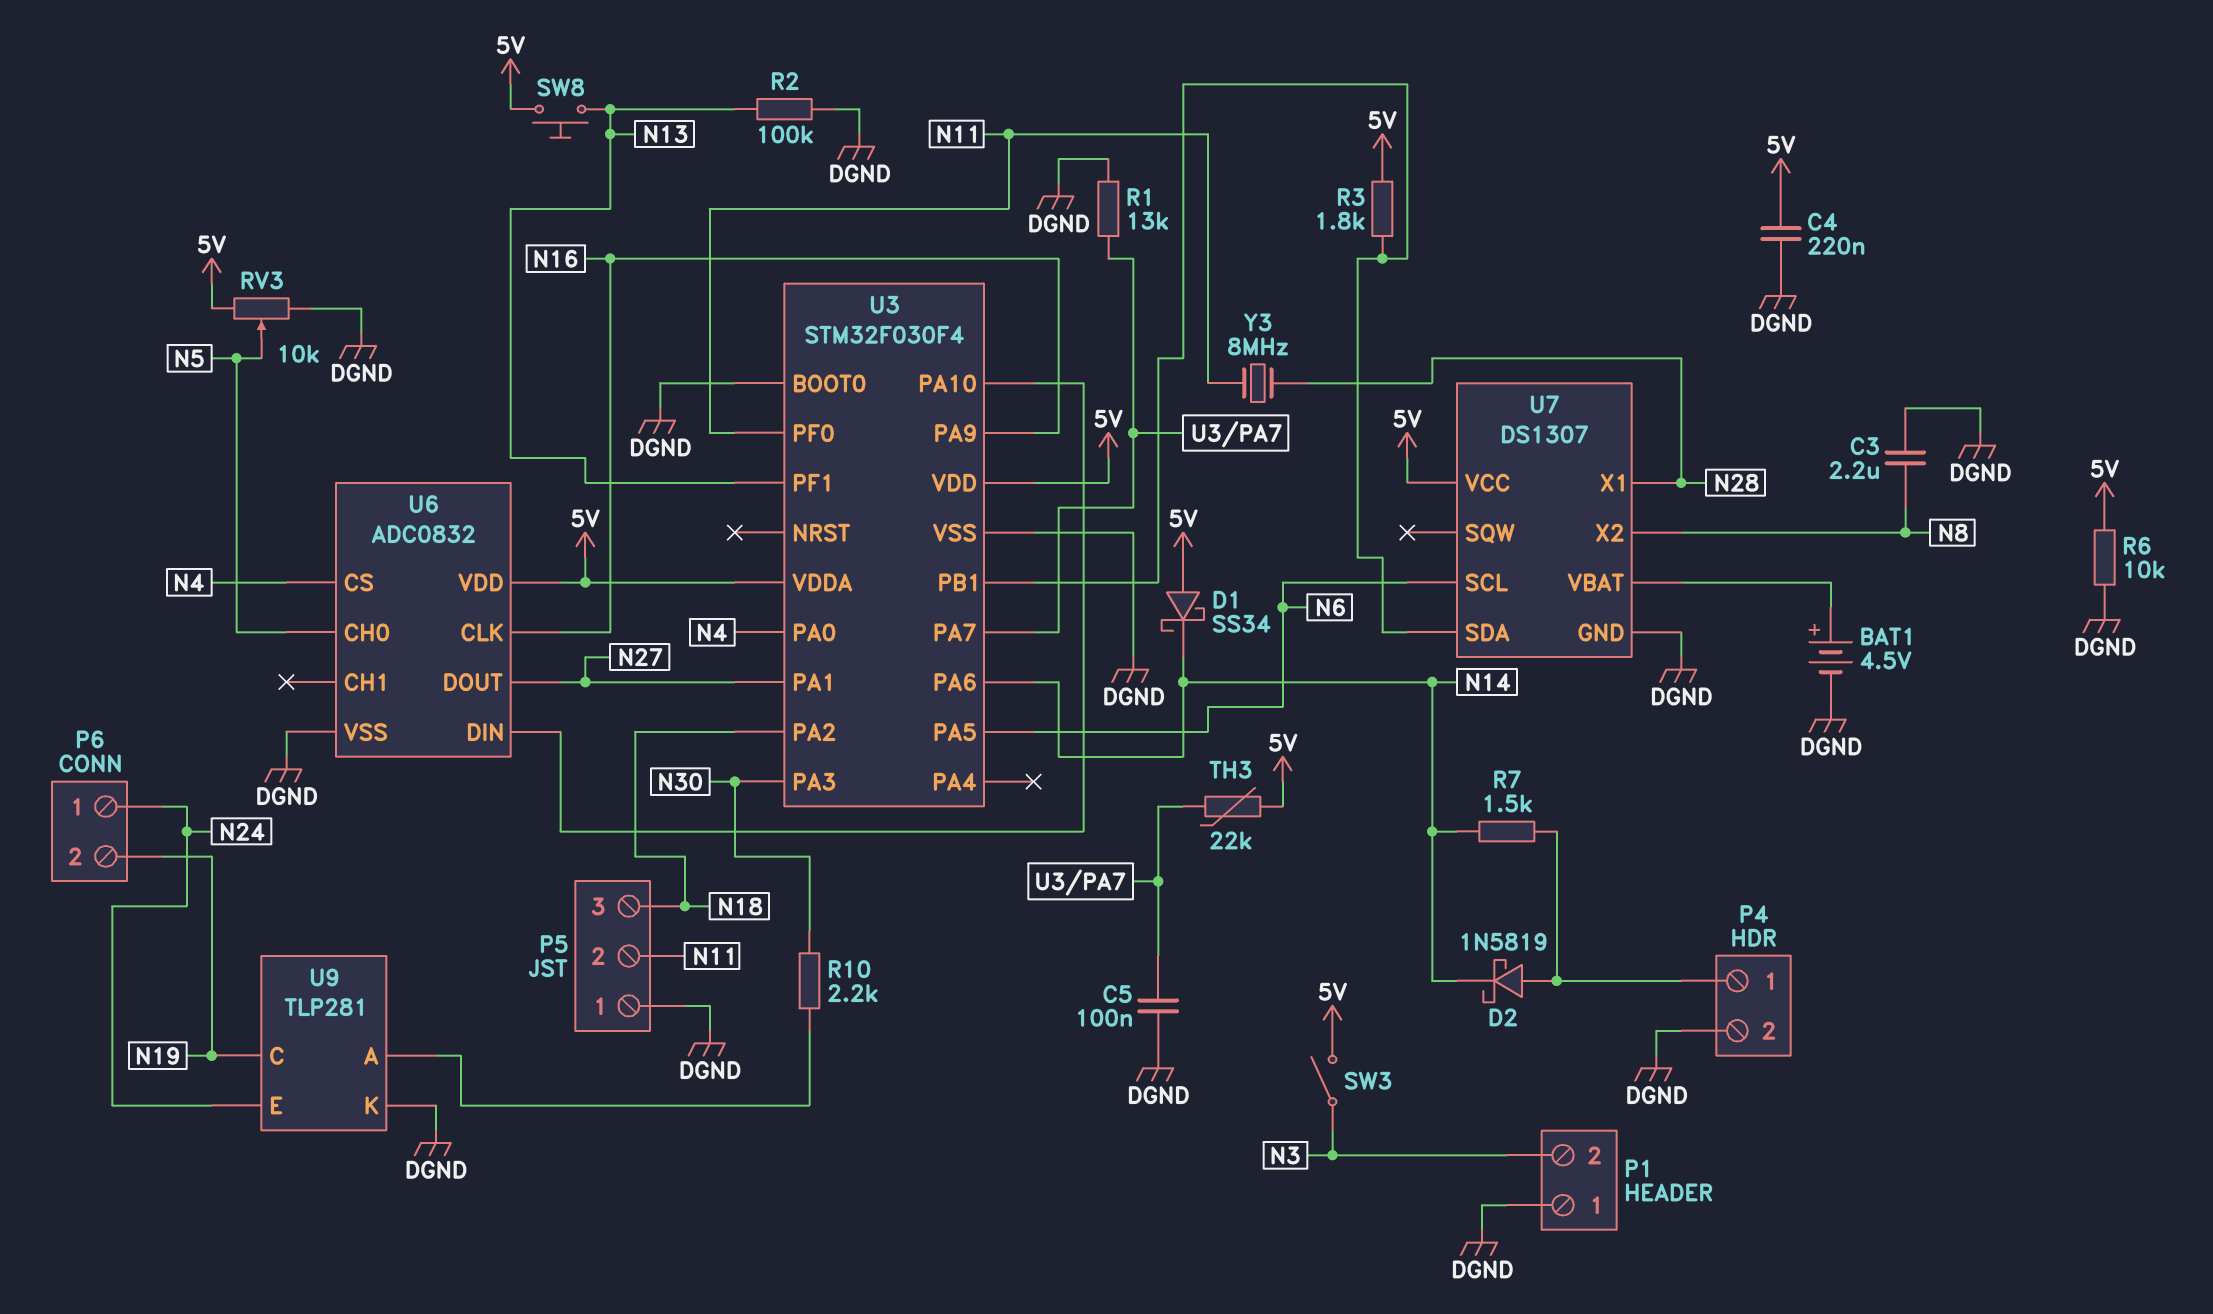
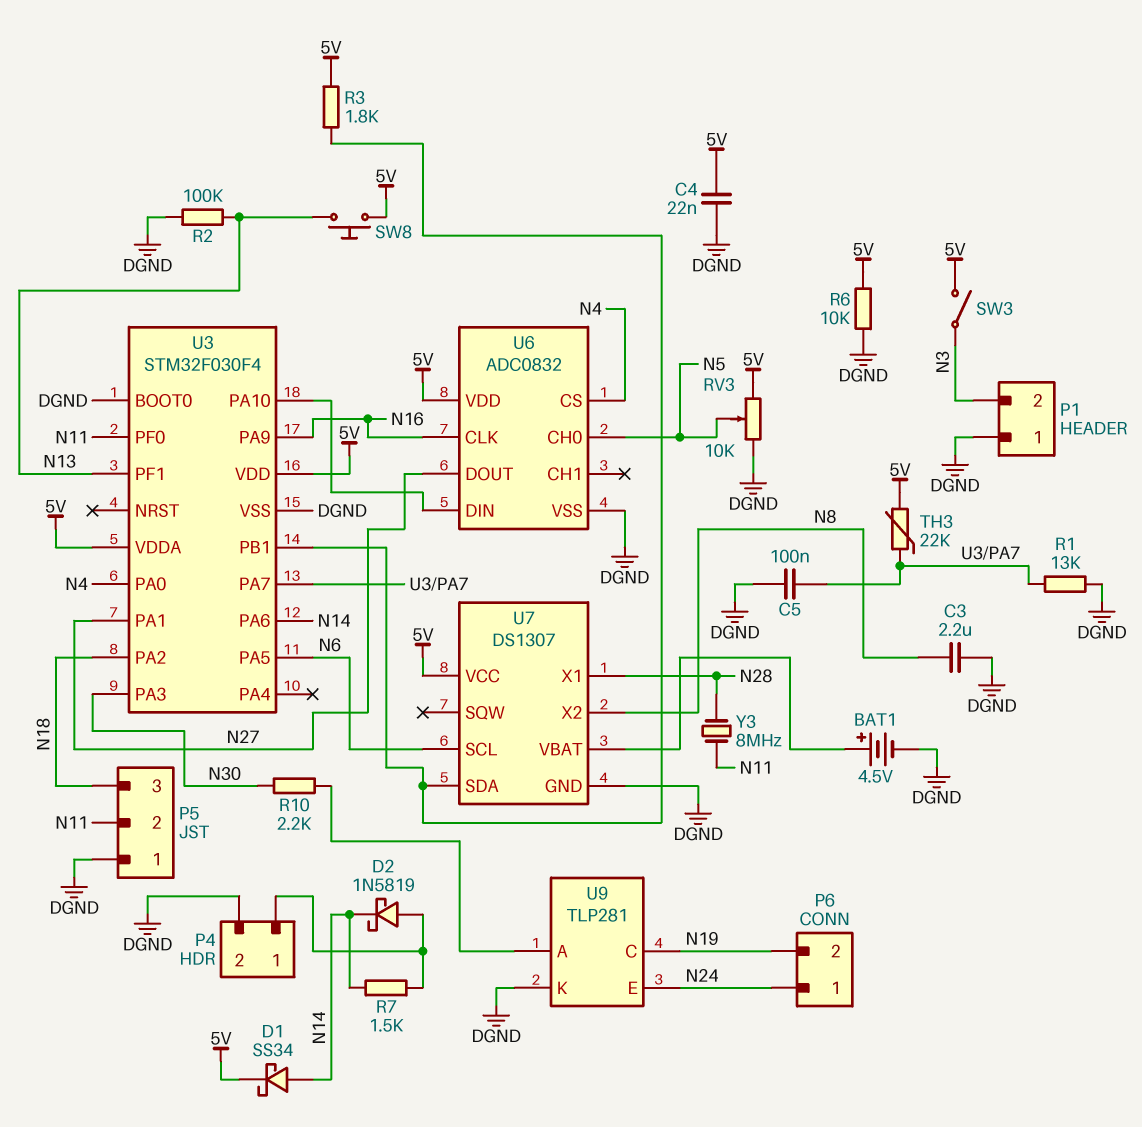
C4: 220nF (5V, DGND) -> 22nF (5V, DGND)
D1: schottky SS34 (A 5V, K N14) -> schottky SS34 (A N14, K 5V)

